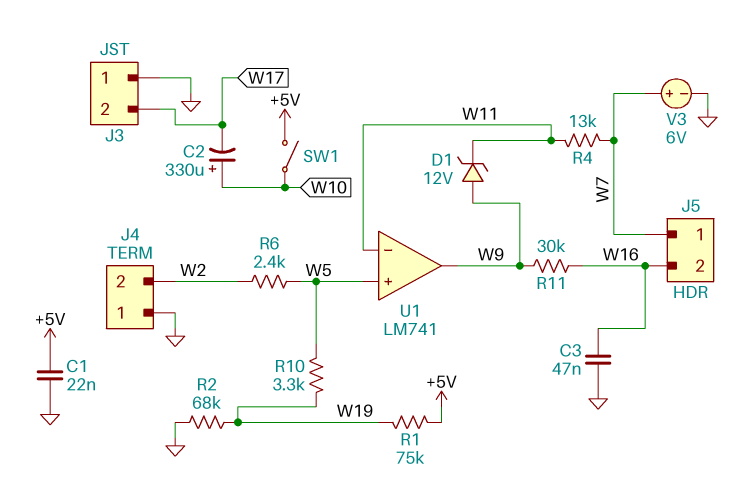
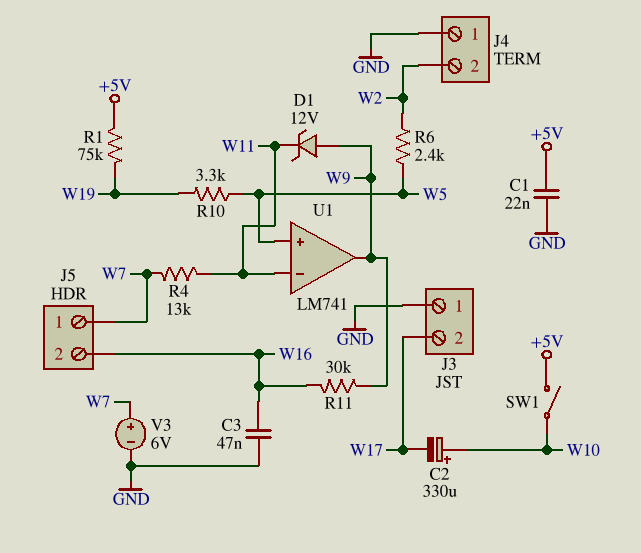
R2: 68k (GND, W19) -> none

